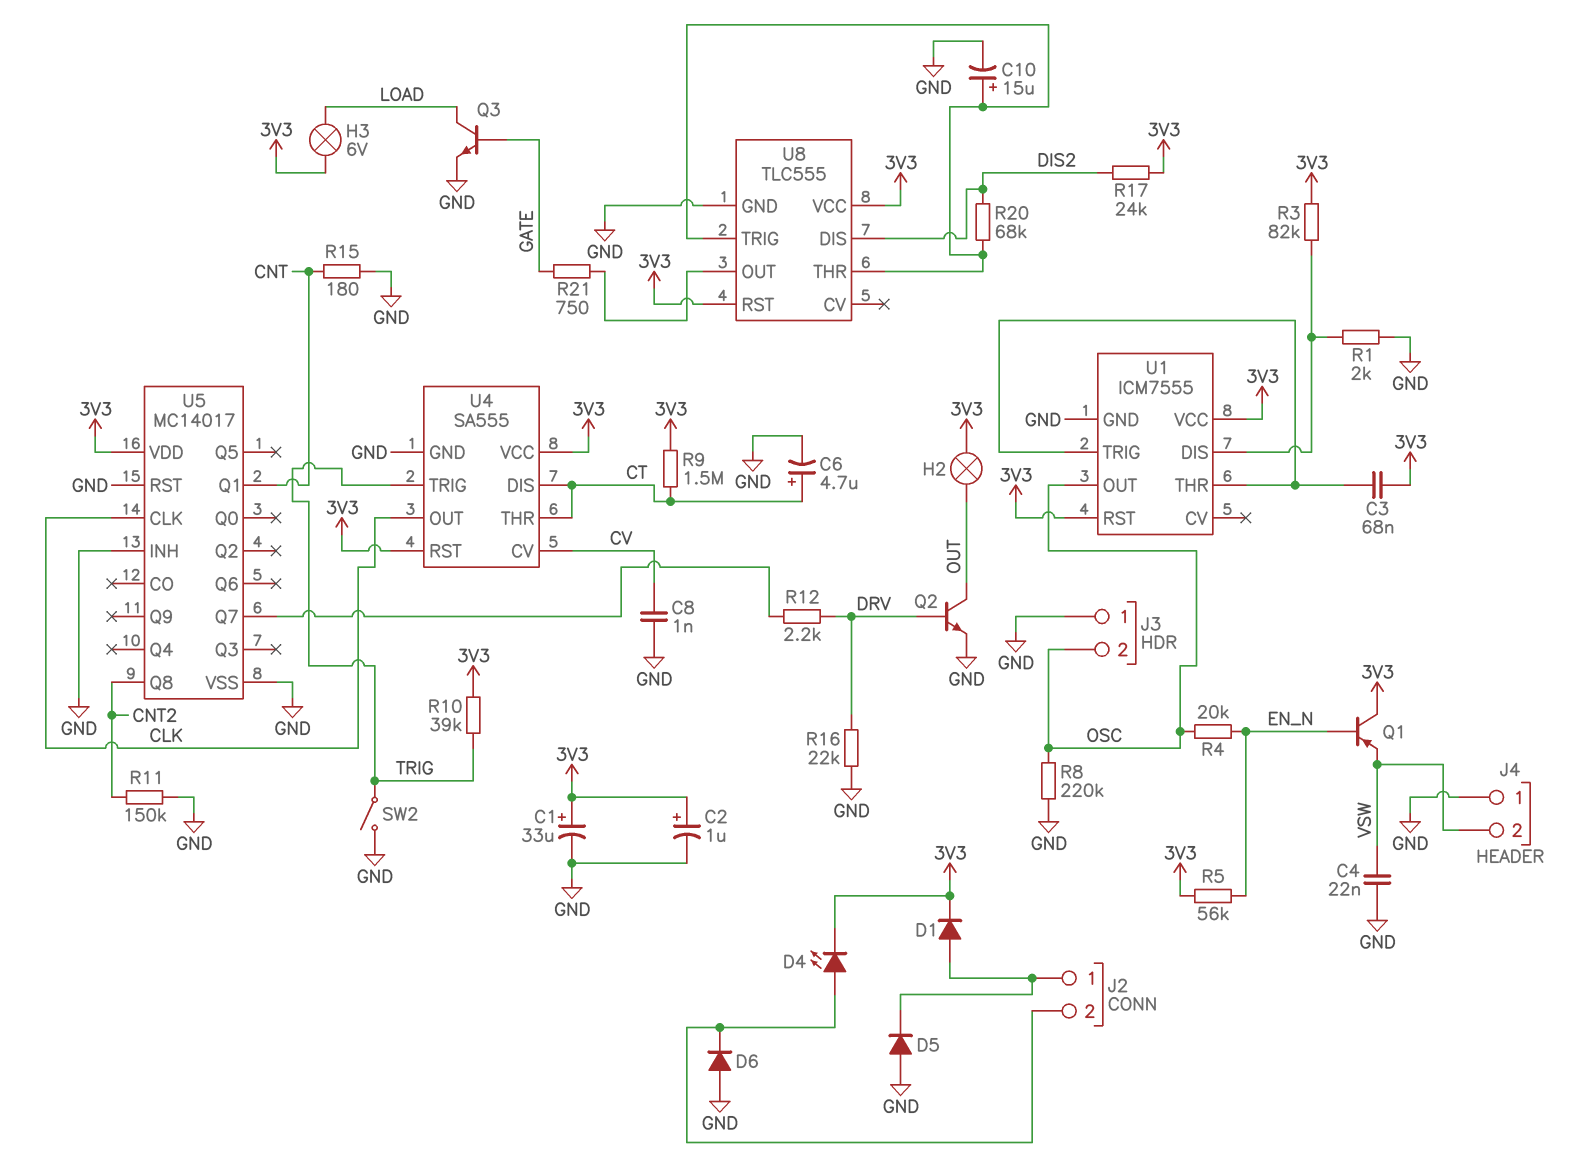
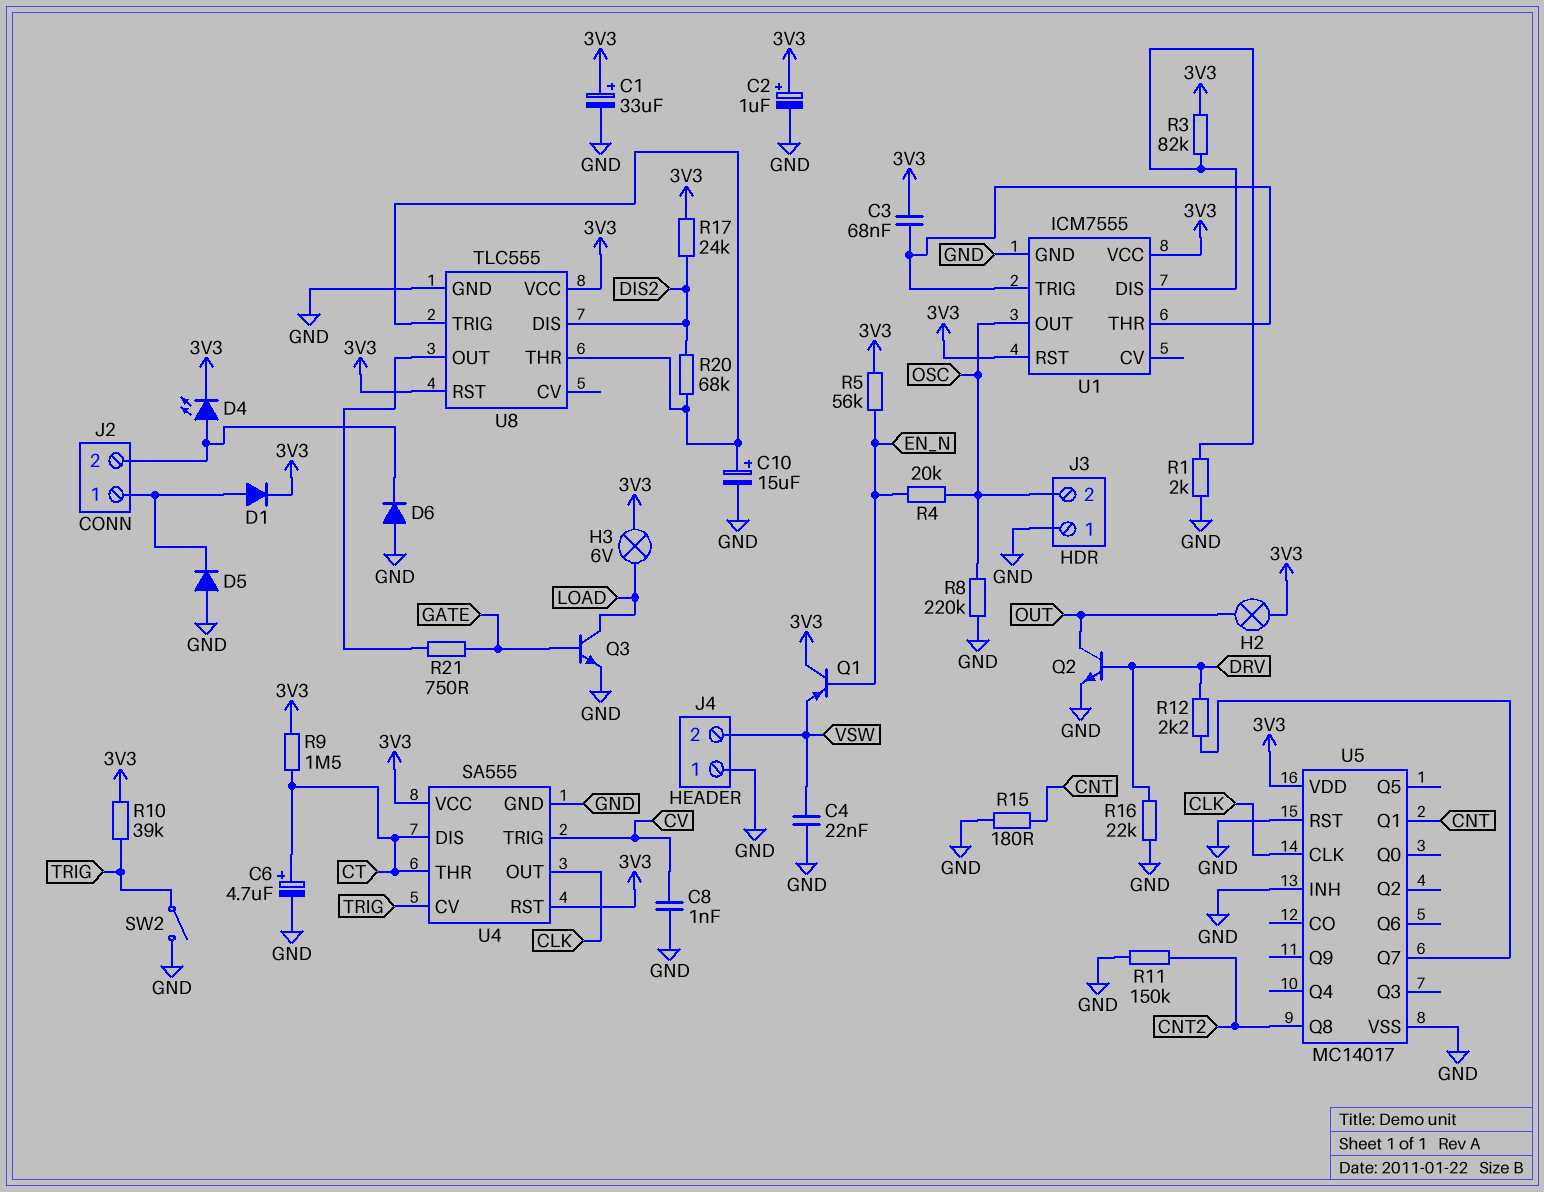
U4 pin CV: CV -> TRIG
U4 pin TRIG: TRIG -> CV

